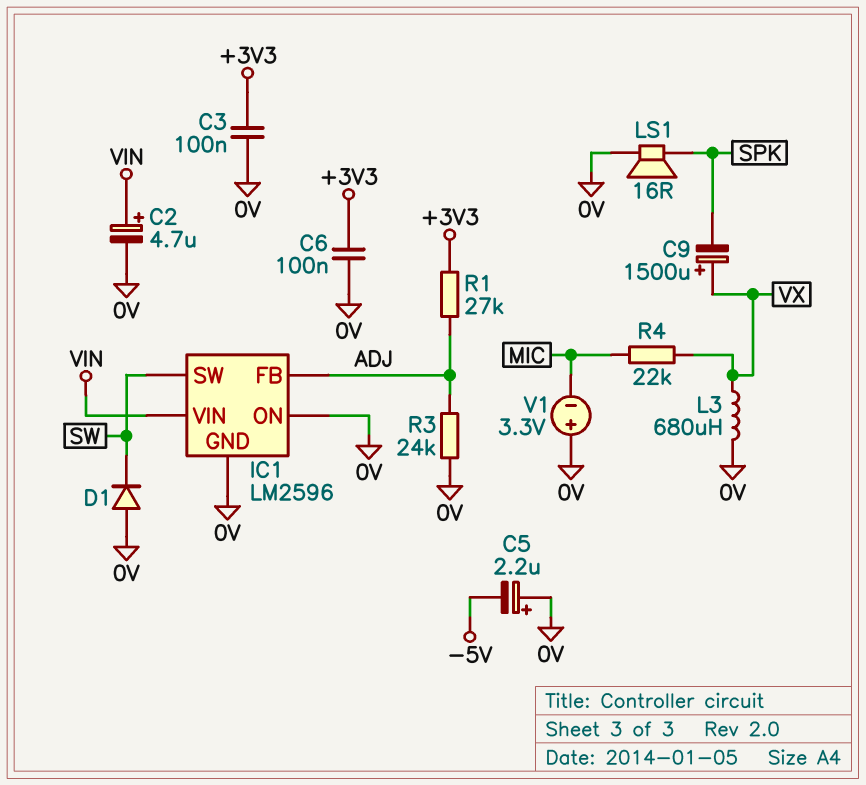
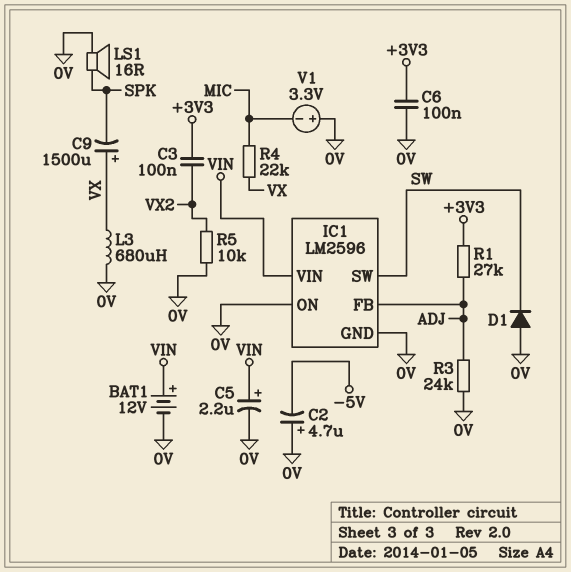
BAT1: none -> 12V (plus VIN, minus 0V)
C2: 4.7uF (plus VIN, minus 0V) -> 4.7uF (plus 0V, minus -5V)
C3: 100nF (+3V3, 0V) -> 100nF (+3V3, VX2)
C5: 2.2uF (plus 0V, minus -5V) -> 2.2uF (plus VIN, minus 0V)
R5: none -> 10k (0V, VX2)

